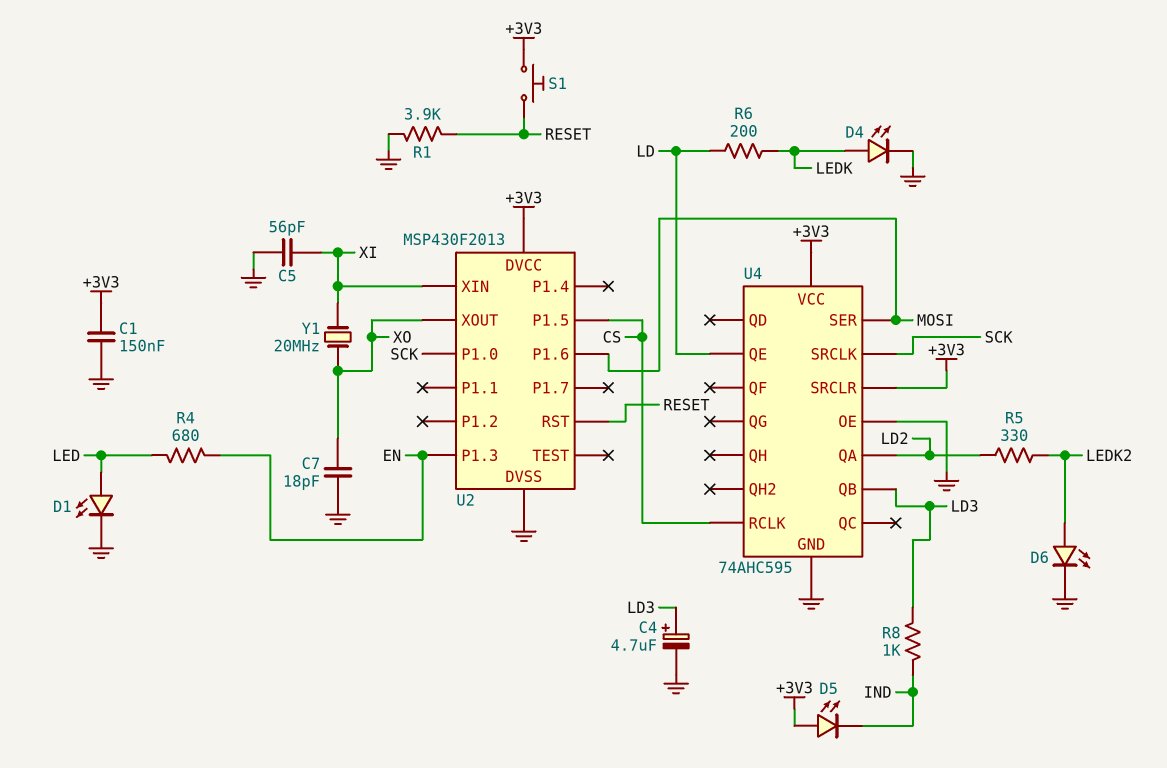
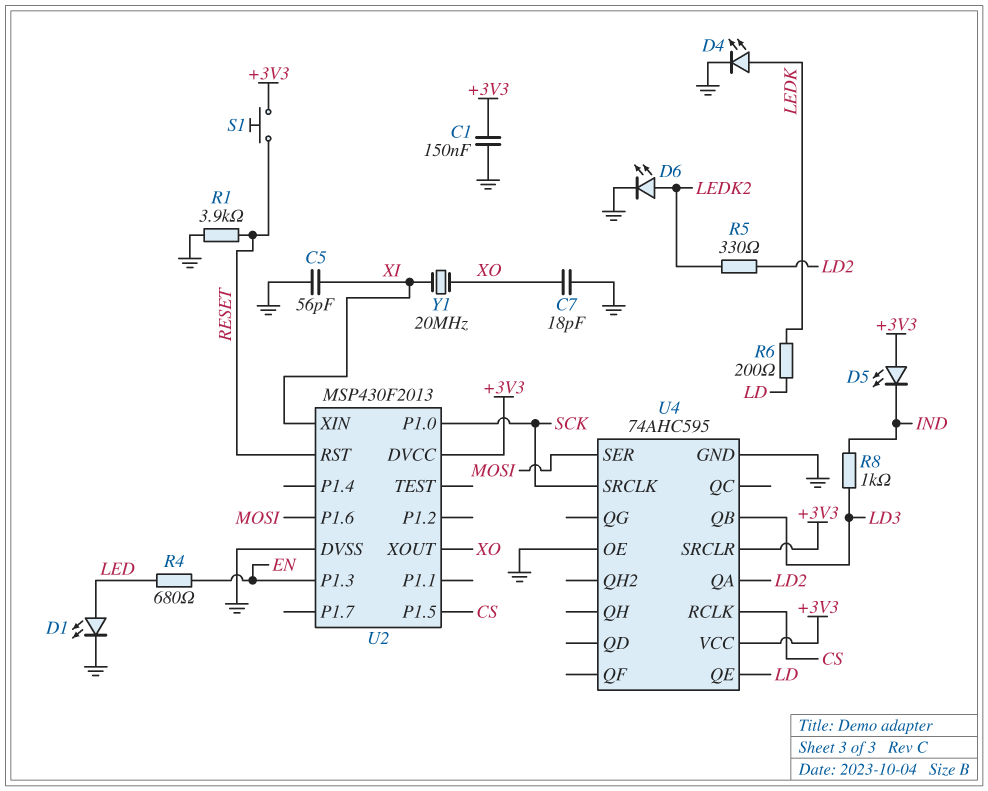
C4: 4.7uF (plus LD3, minus GND) -> none

